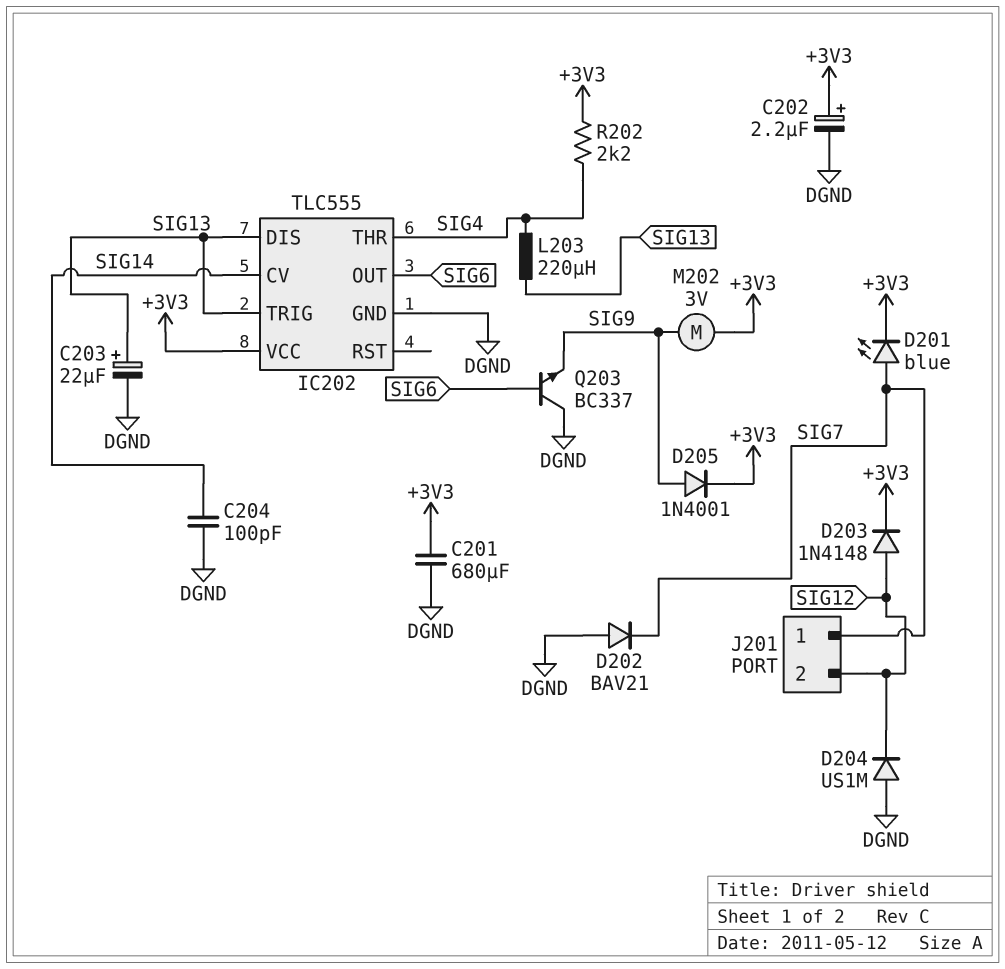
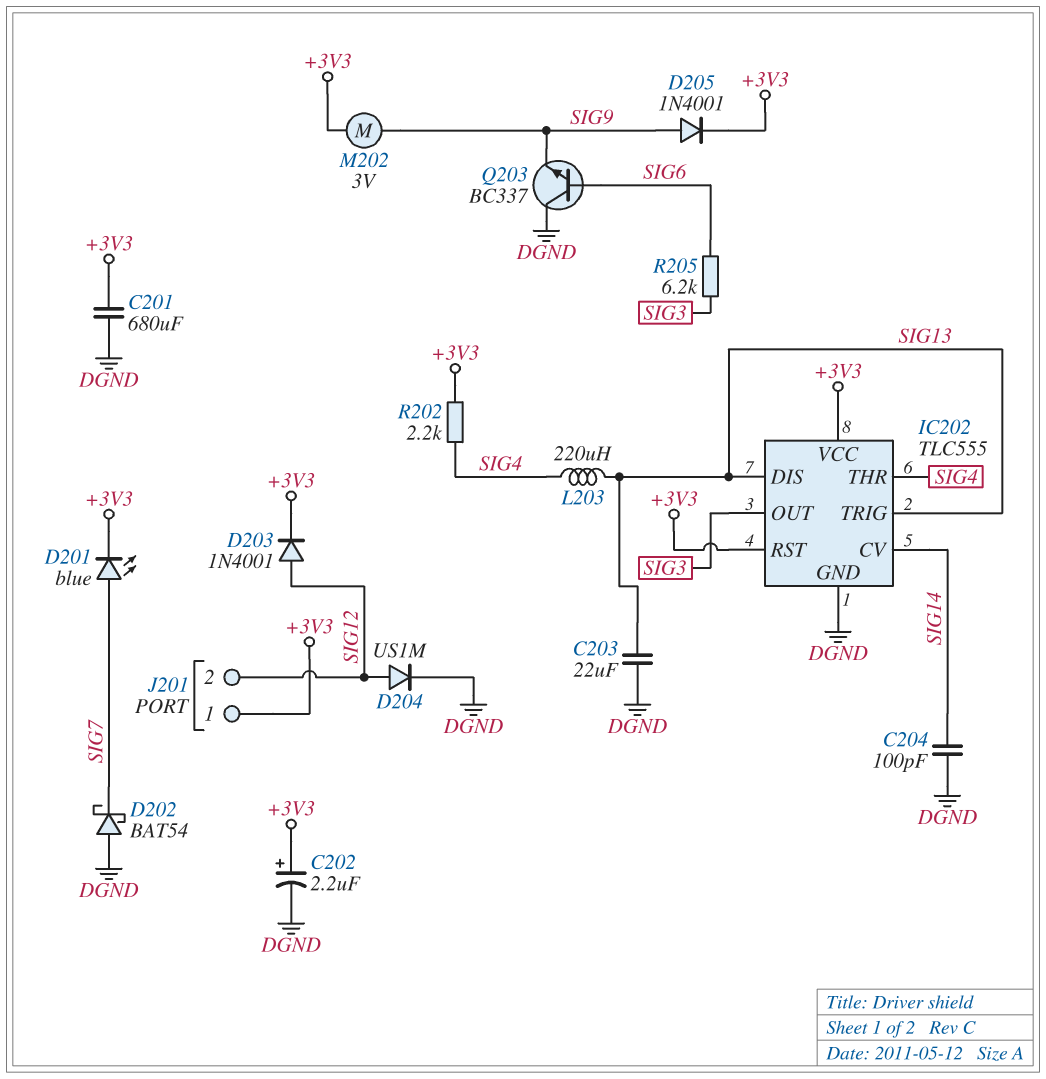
C203: 22uF (plus SIG13, minus DGND) -> 22uF (DGND, SIG13)
D202: diode BAV21 (A DGND, K SIG7) -> schottky BAT54 (A DGND, K SIG7)
D203: diode 1N4148 (A SIG12, K +3V3) -> diode 1N4001 (A SIG12, K +3V3)
D204: diode US1M (A DGND, K SIG12) -> diode US1M (A SIG12, K DGND)
IC202 pin OUT: SIG6 -> SIG3
IC202 pin RST: none -> +3V3
J201 pin 1: SIG7 -> +3V3
R205: none -> 6.2k (SIG3, SIG6)

